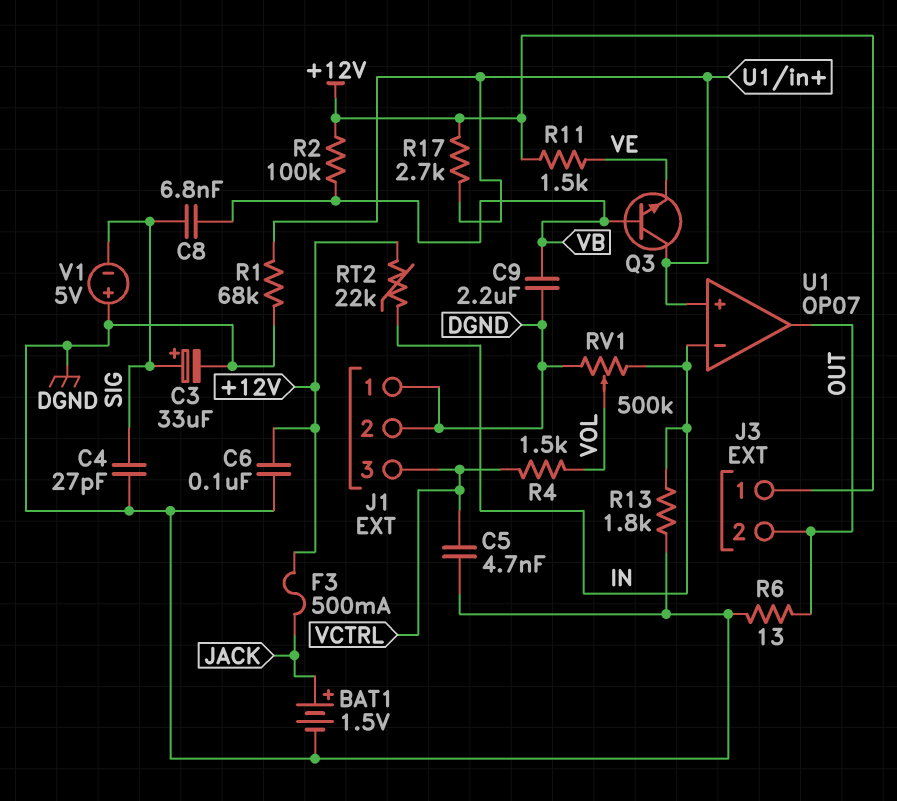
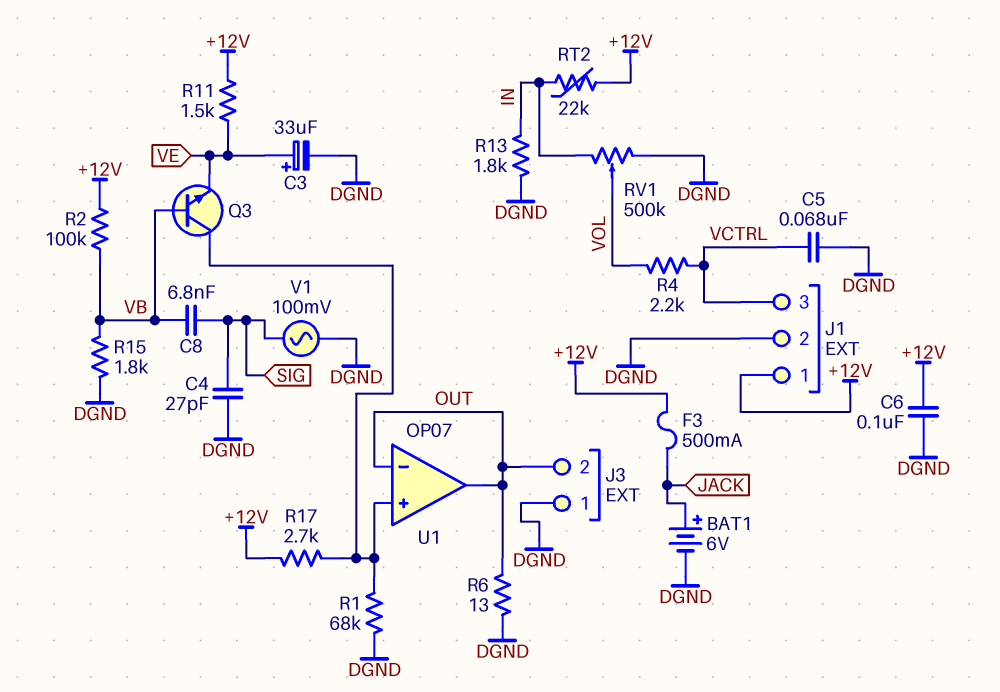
BAT1: 1.5V (plus JACK, minus DGND) -> 6V (plus JACK, minus DGND)
C3: 33uF (plus SIG, minus DGND) -> 33uF (plus VE, minus DGND)
C5: 4.7nF (DGND, VCTRL) -> 68nF (DGND, VCTRL)
C9: 2.2uF (DGND, VB) -> none
J1 pin 1: DGND -> +12V
J3 pin 1: +12V -> DGND
R4: 1.5k (VCTRL, VOL) -> 2.2k (VCTRL, VOL)
R15: none -> 1.8k (DGND, VB)
U1 pin in-: IN -> OUT
V1: 5V (plus DGND, minus SIG) -> AC 100mV (DGND, SIG)

